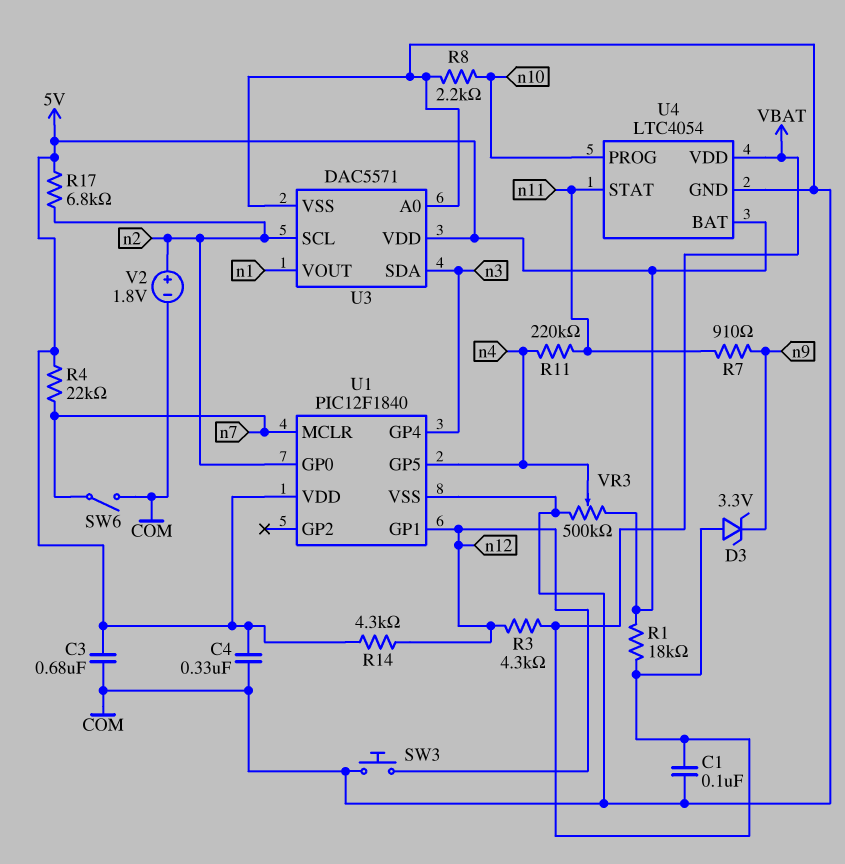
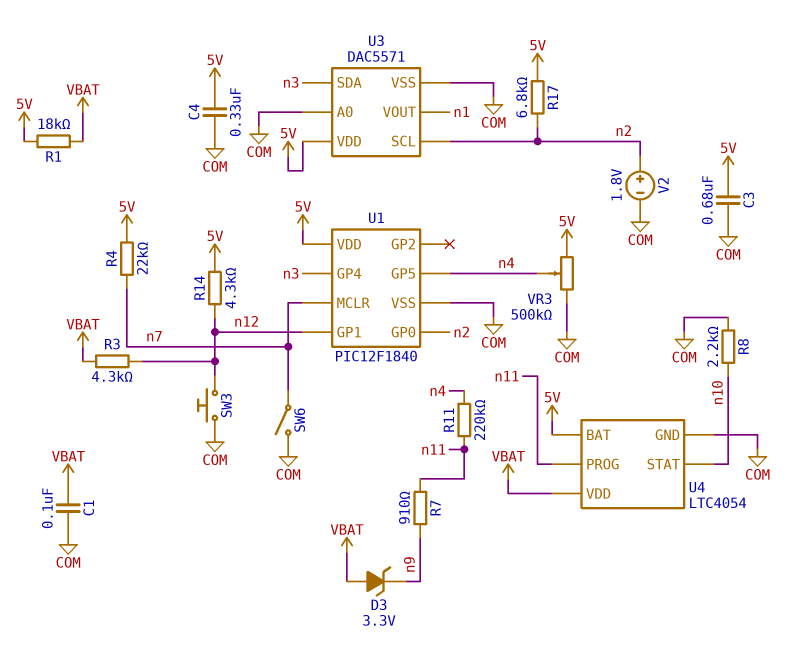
U4 pin PROG: n10 -> n11
U4 pin STAT: n11 -> n10

